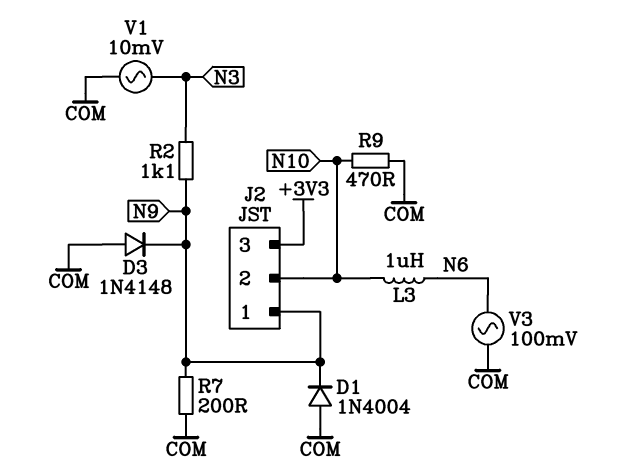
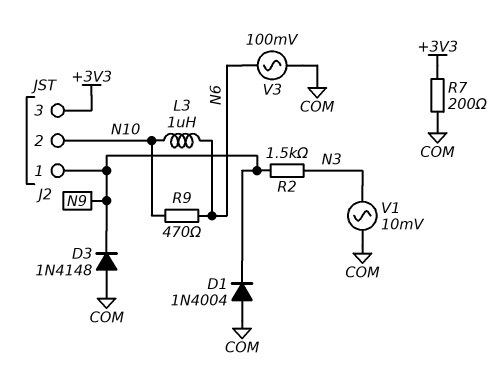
R2: 1.1k (N3, N9) -> 1.5k (N3, N9)
R7: 200 (COM, N9) -> 200 (+3V3, COM)
R9: 470 (COM, N10) -> 470 (N6, N10)

